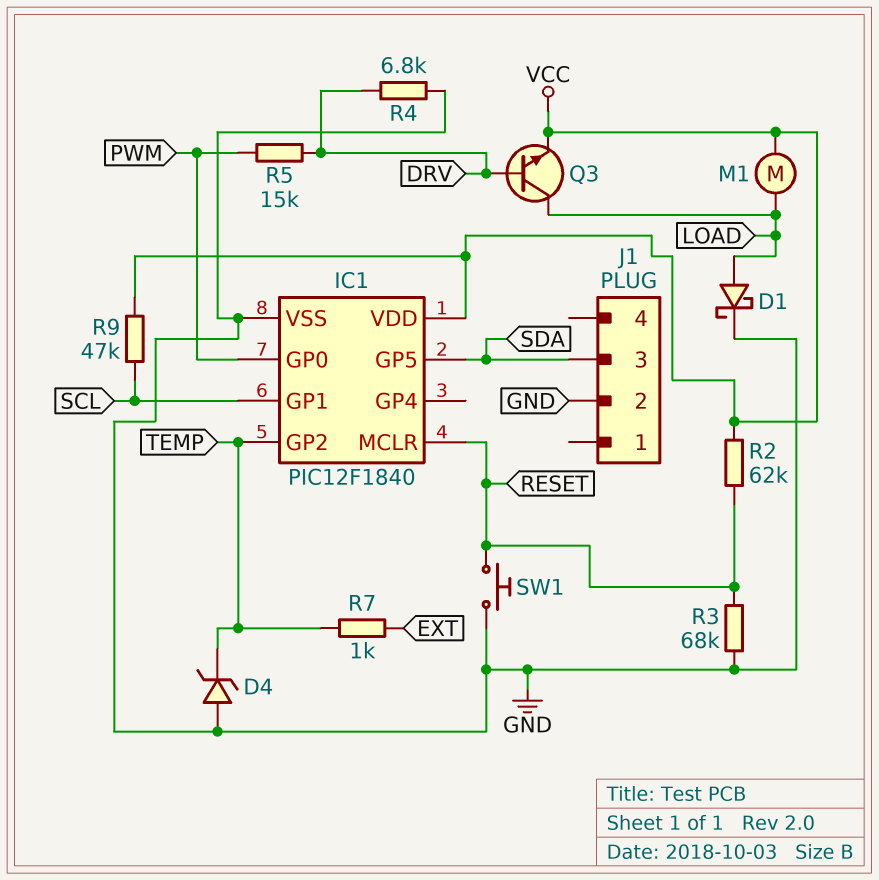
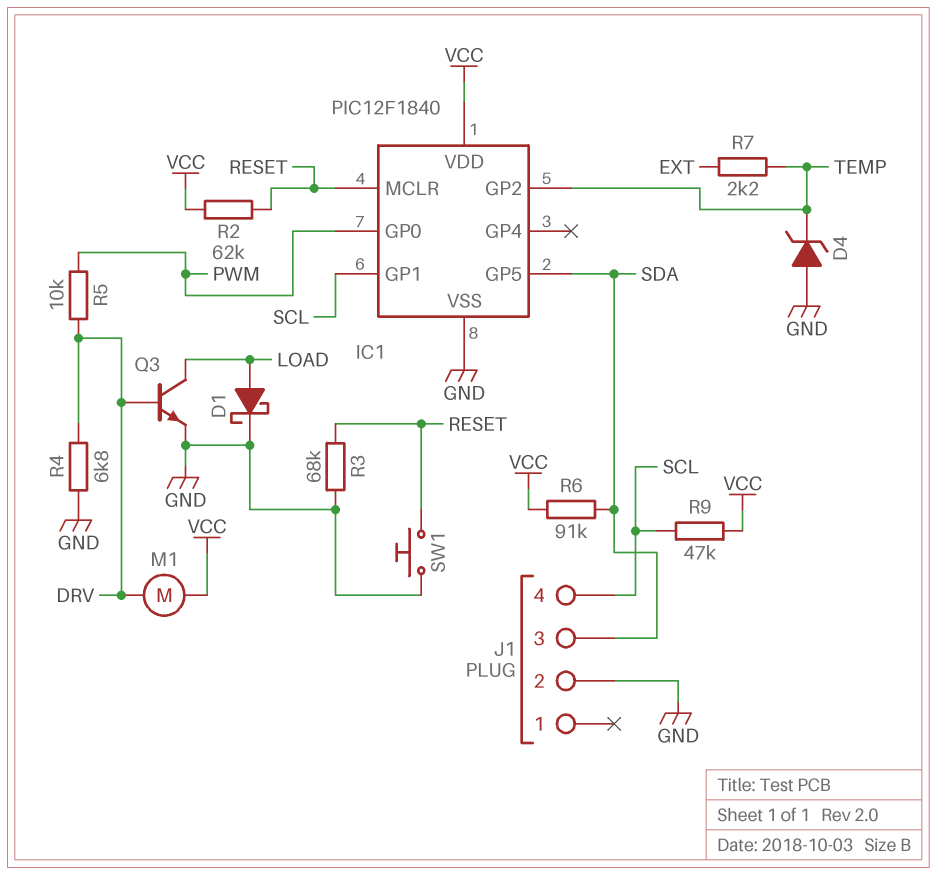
J1 pin 4: none -> SCL
M1: motor (LOAD, VCC) -> motor (DRV, VCC)
Q3: NPN (B DRV, C LOAD, E VCC) -> NPN (B DRV, C LOAD, E GND)
R5: 15k (DRV, PWM) -> 10k (DRV, PWM)
R6: none -> 91k (SDA, VCC)
R7: 1k (EXT, TEMP) -> 2.2k (EXT, TEMP)

